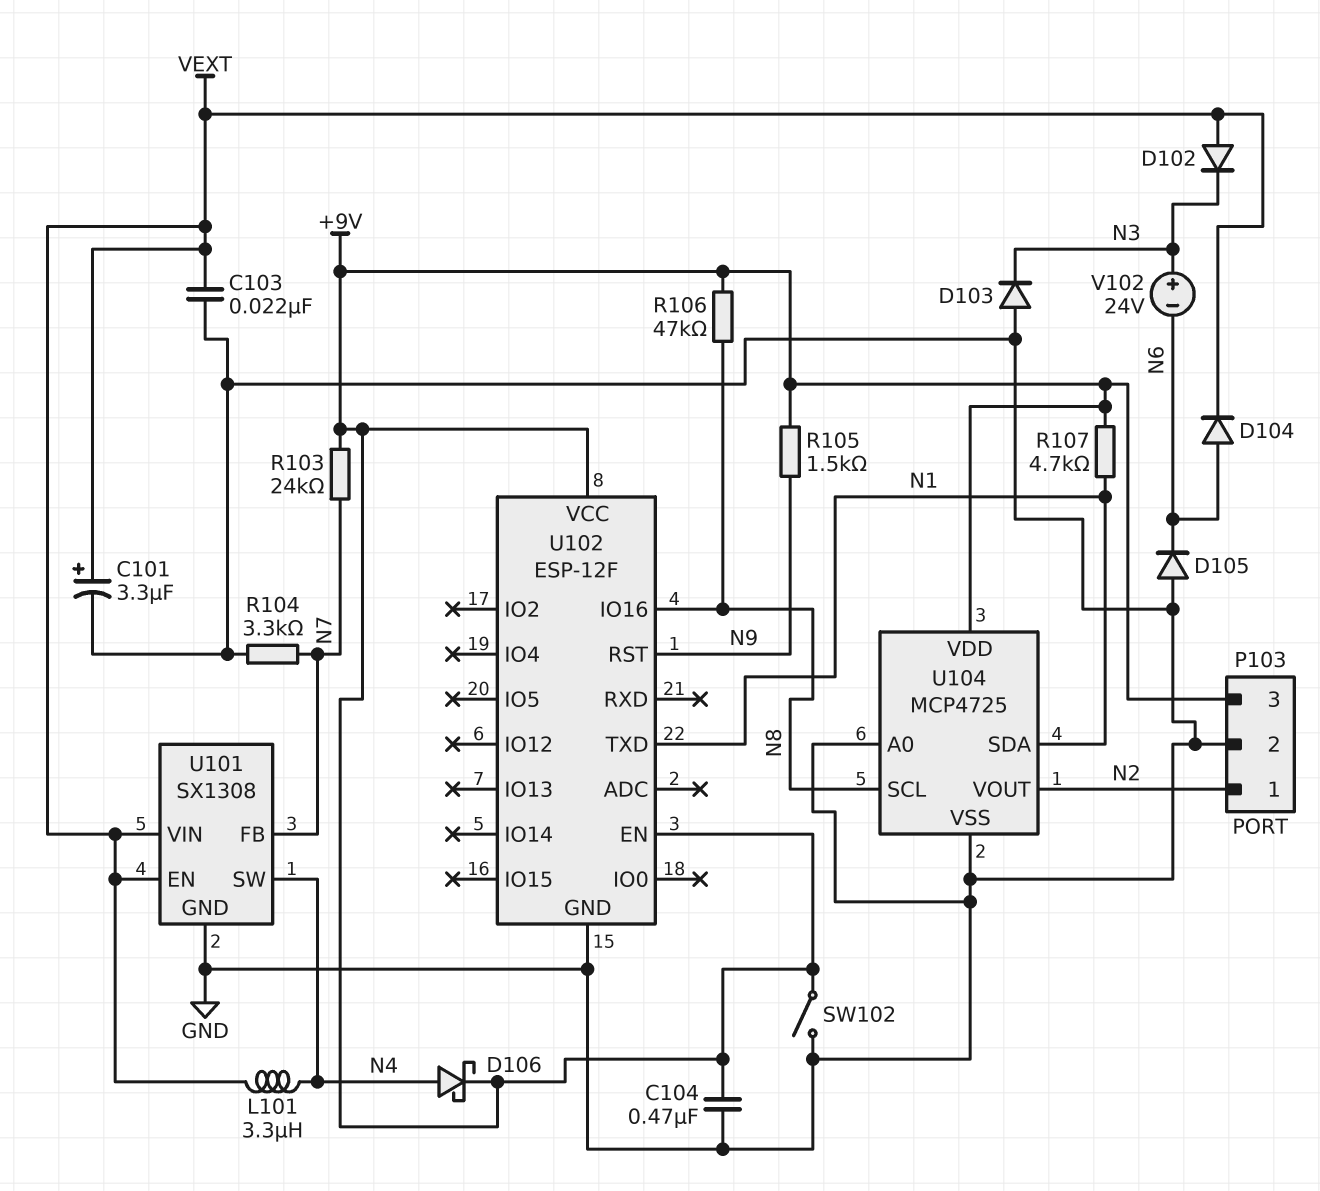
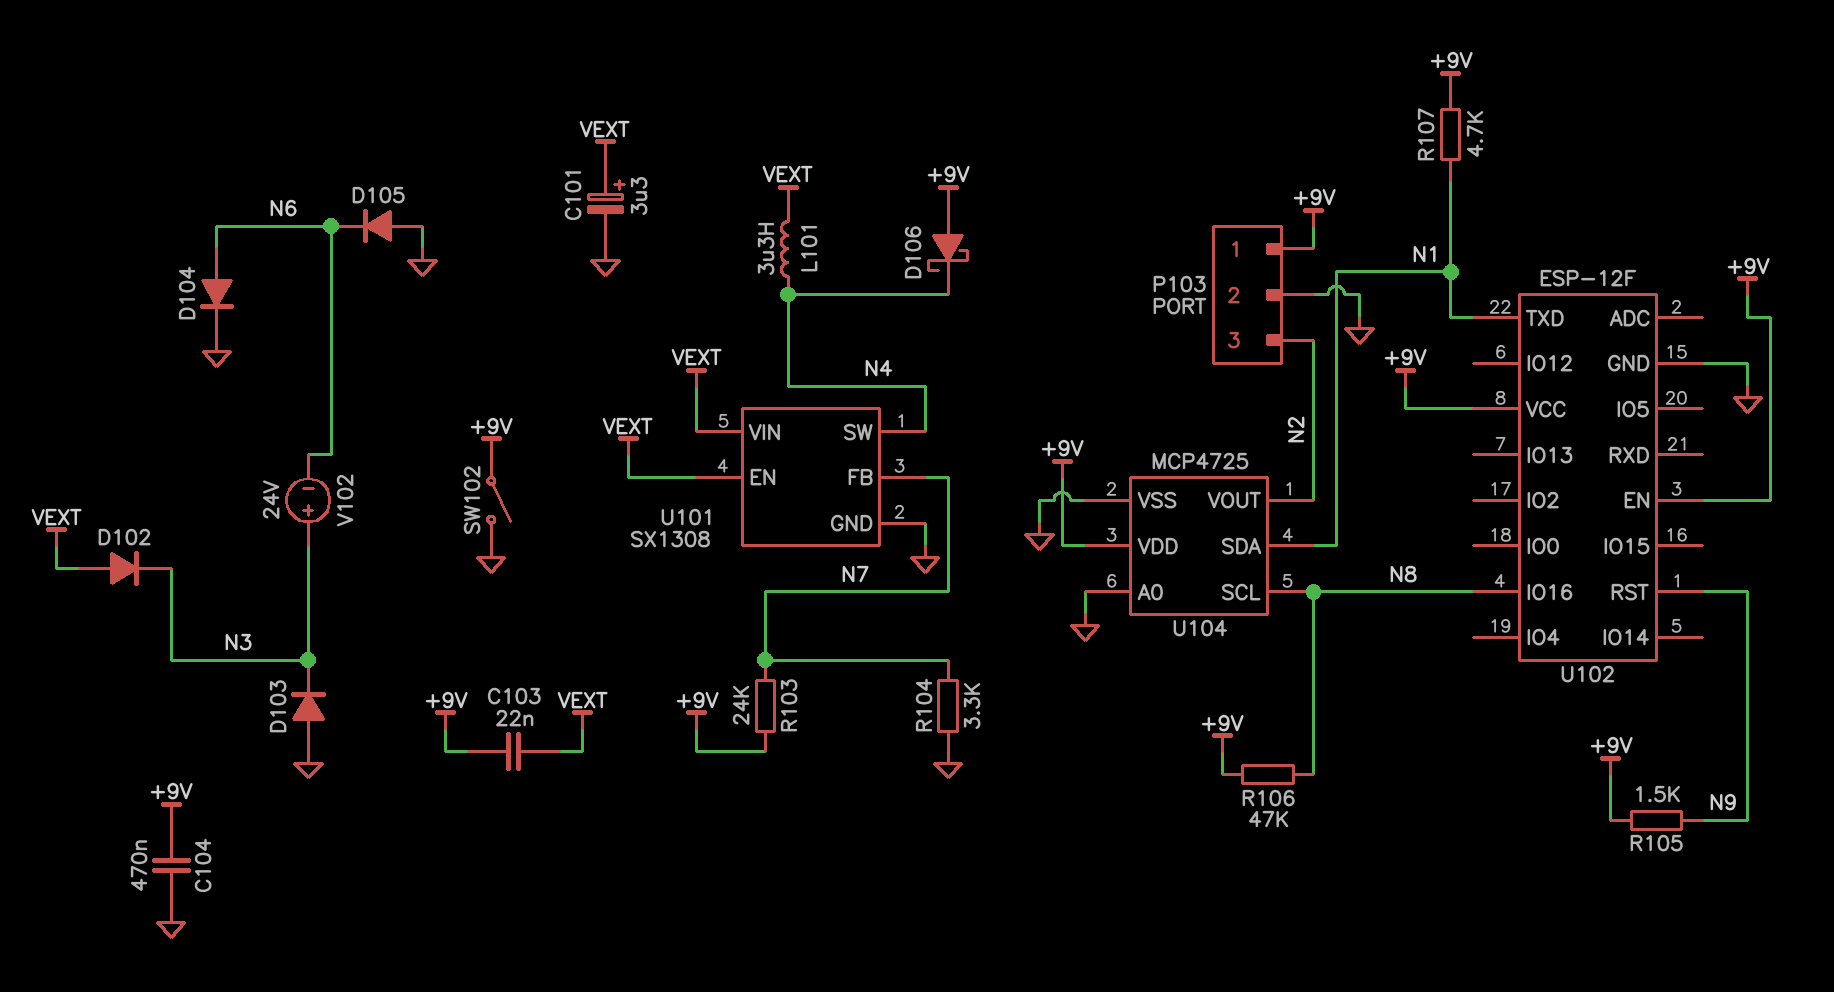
C103: 22nF (GND, VEXT) -> 22nF (+9V, VEXT)
D104: diode (A N6, K VEXT) -> diode (A N6, K GND)
D106: schottky (A N4, K +9V) -> schottky (A +9V, K N4)
P103 pin 1: N2 -> +9V
P103 pin 3: +9V -> N2

